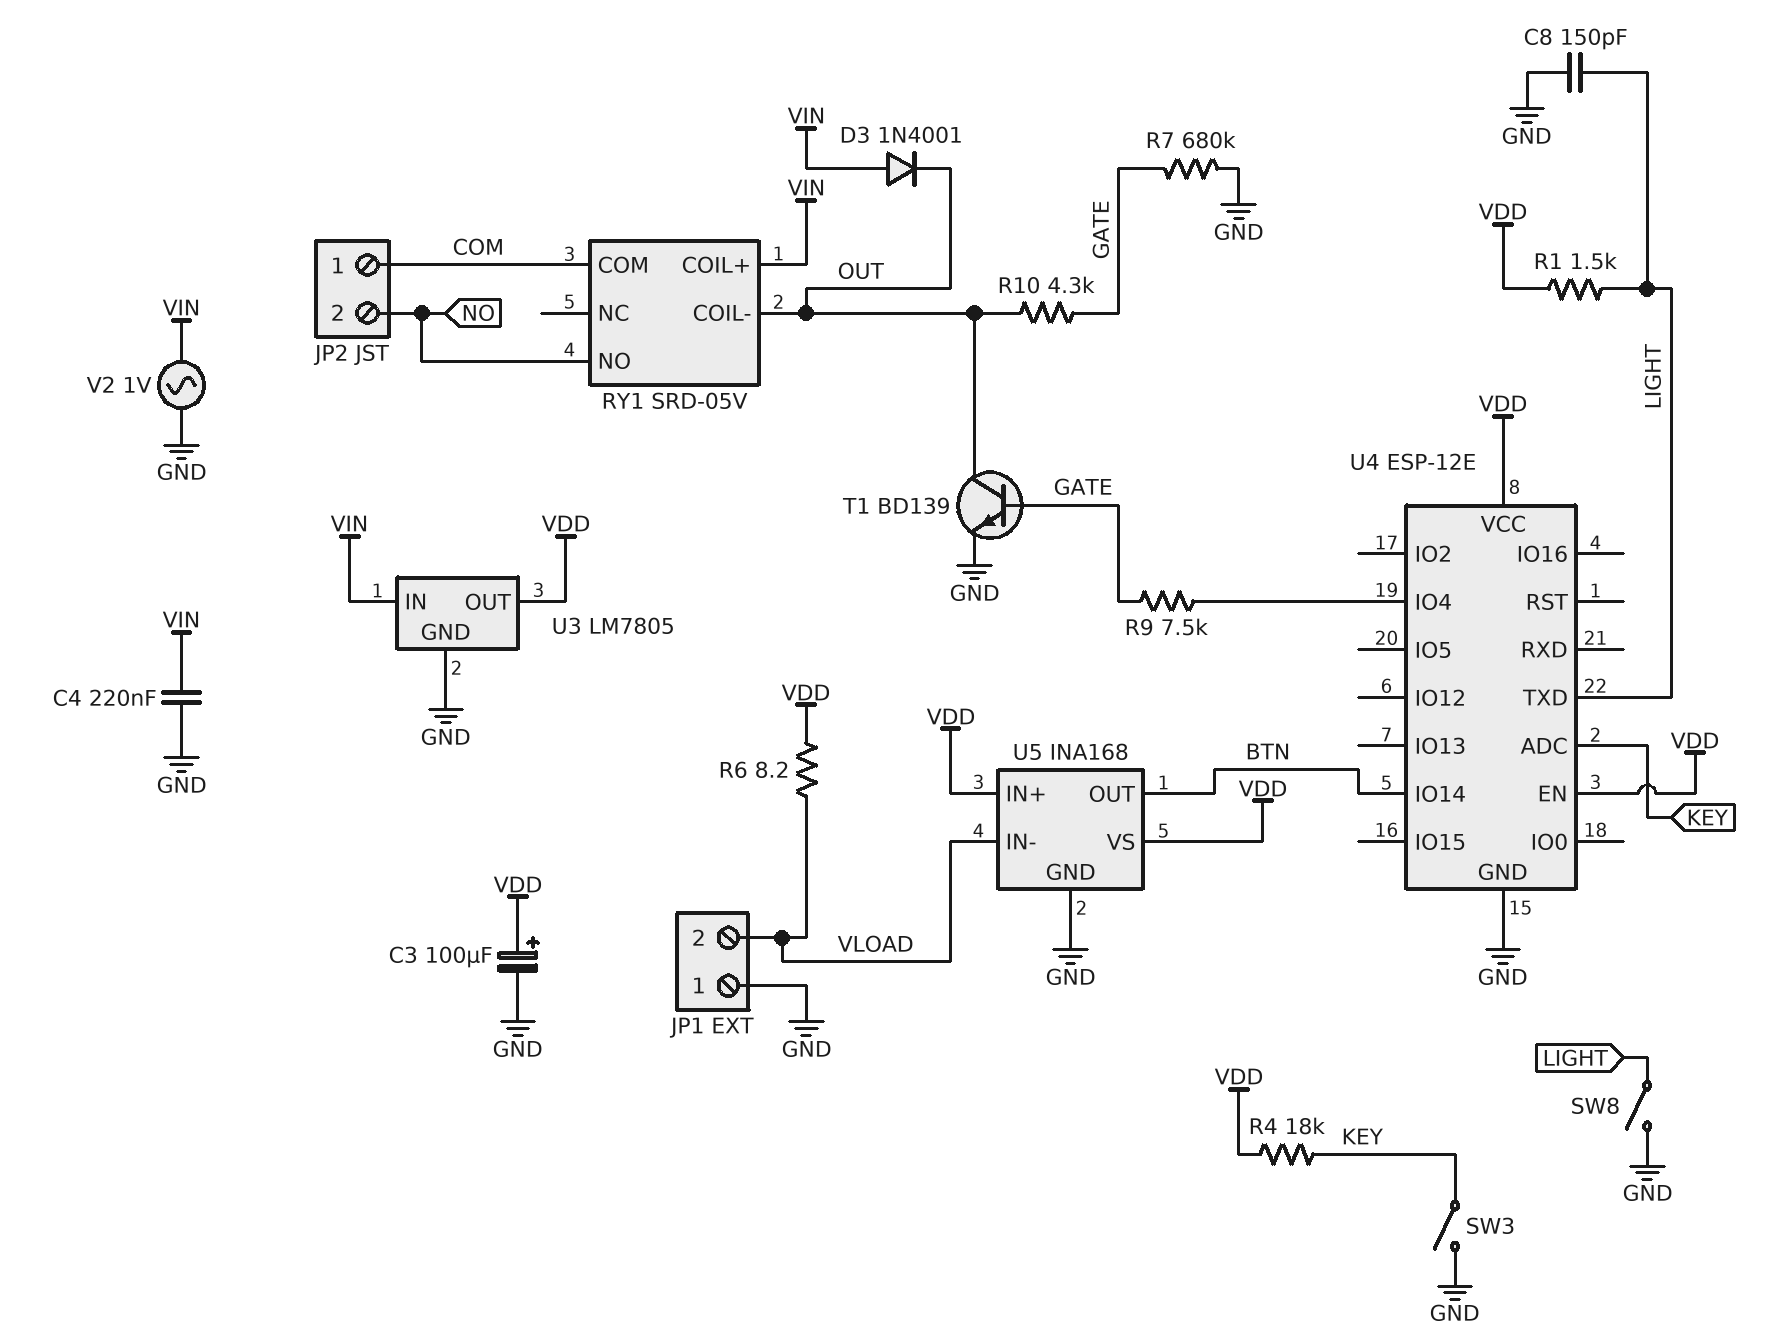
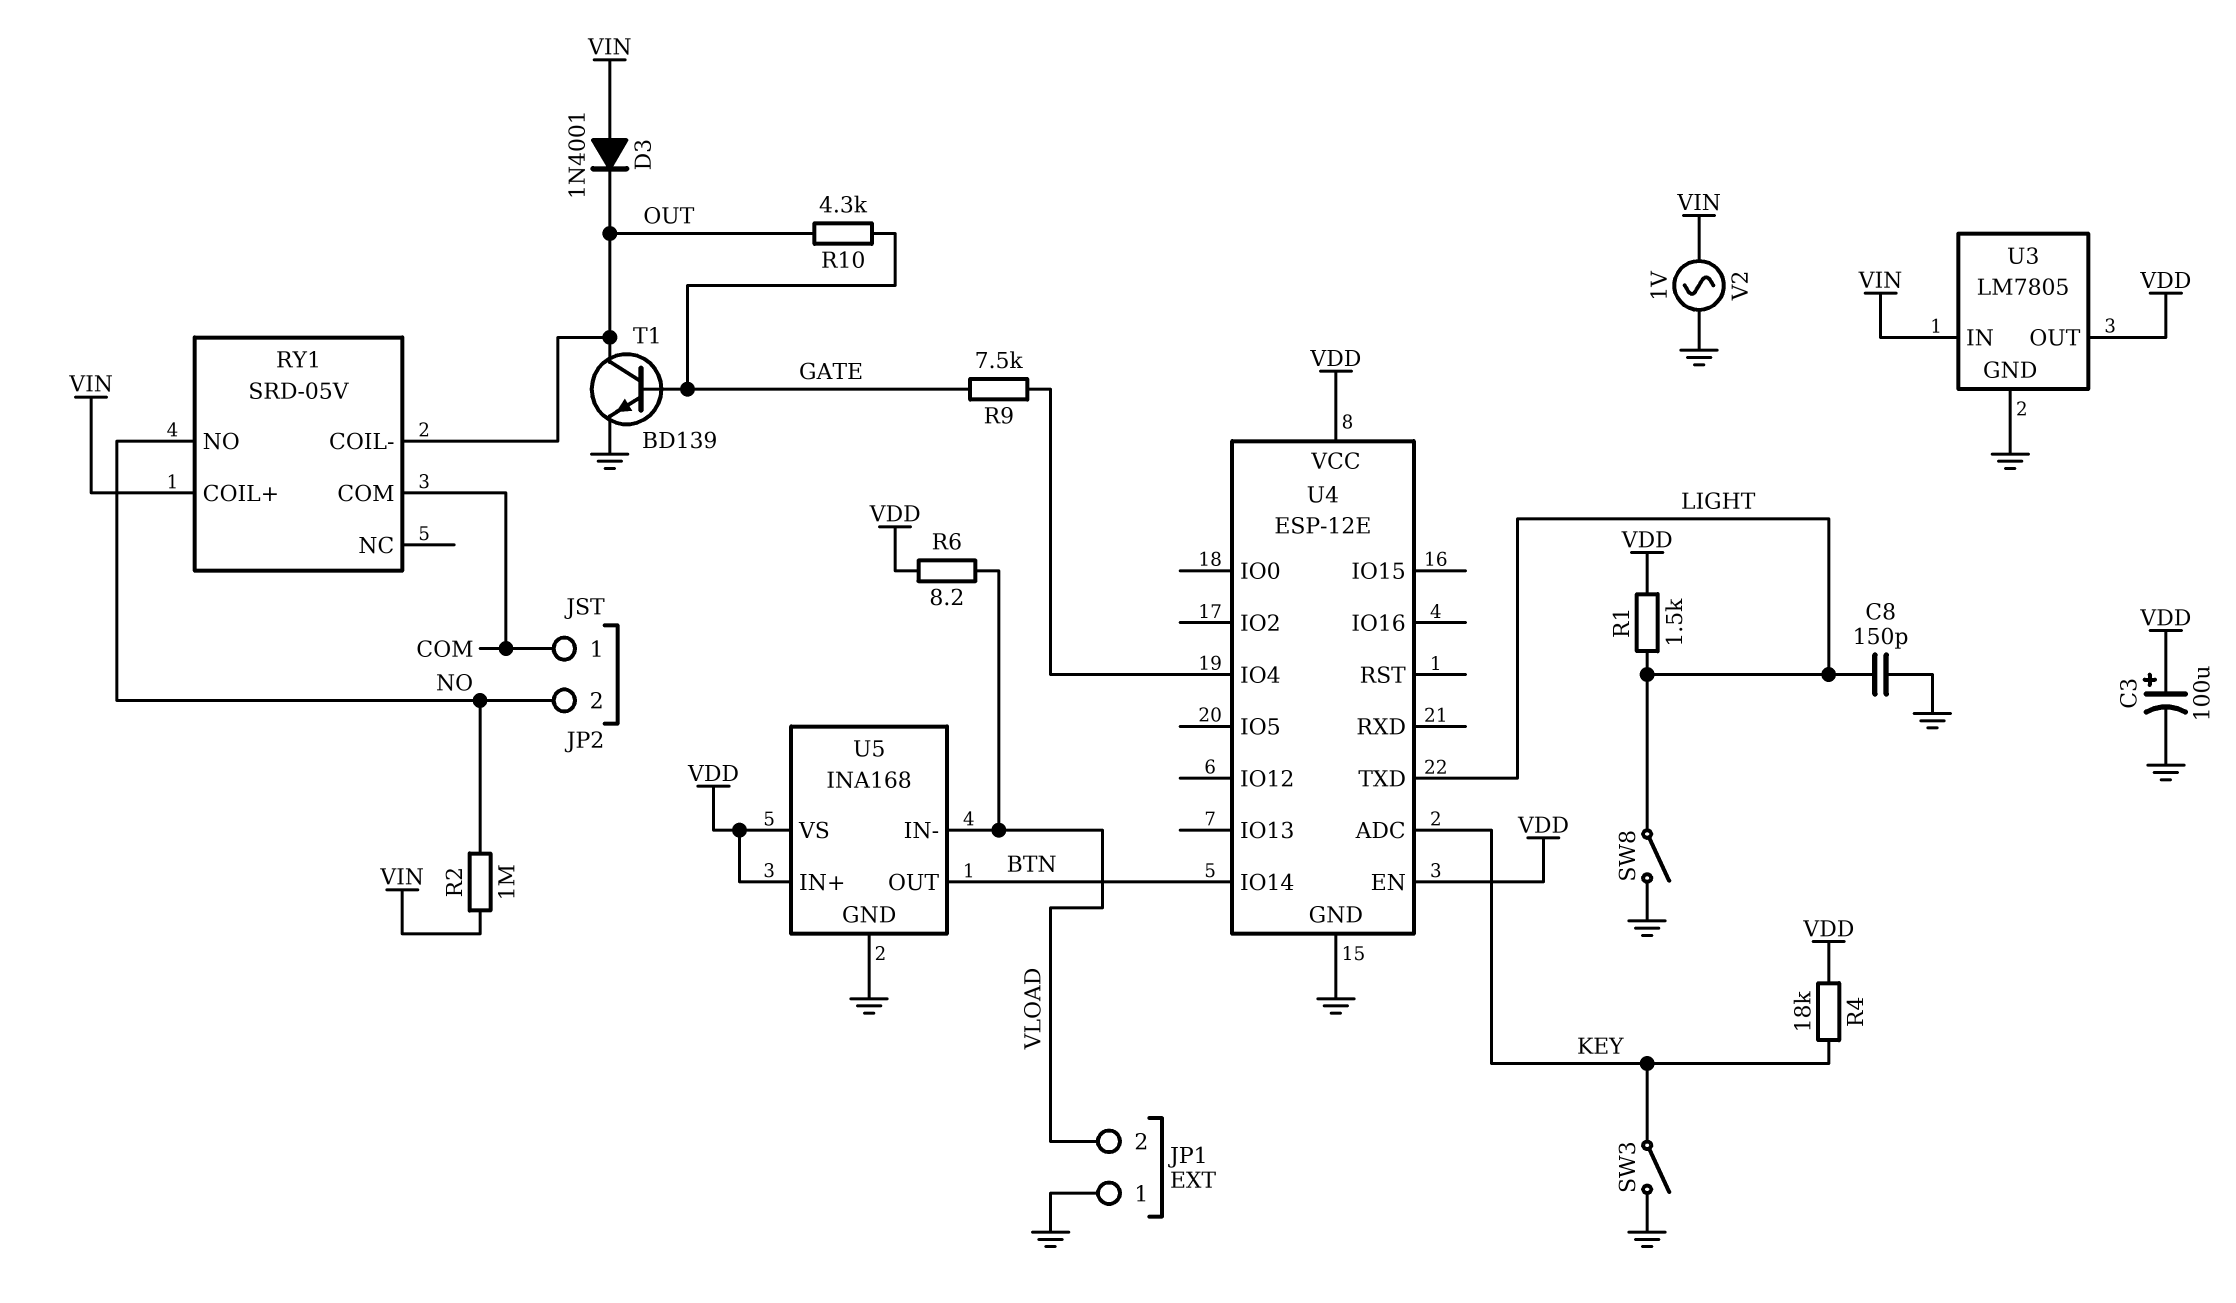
C4: 220nF (GND, VIN) -> none
R2: none -> 1M (NO, VIN)
R7: 680k (GATE, GND) -> none

